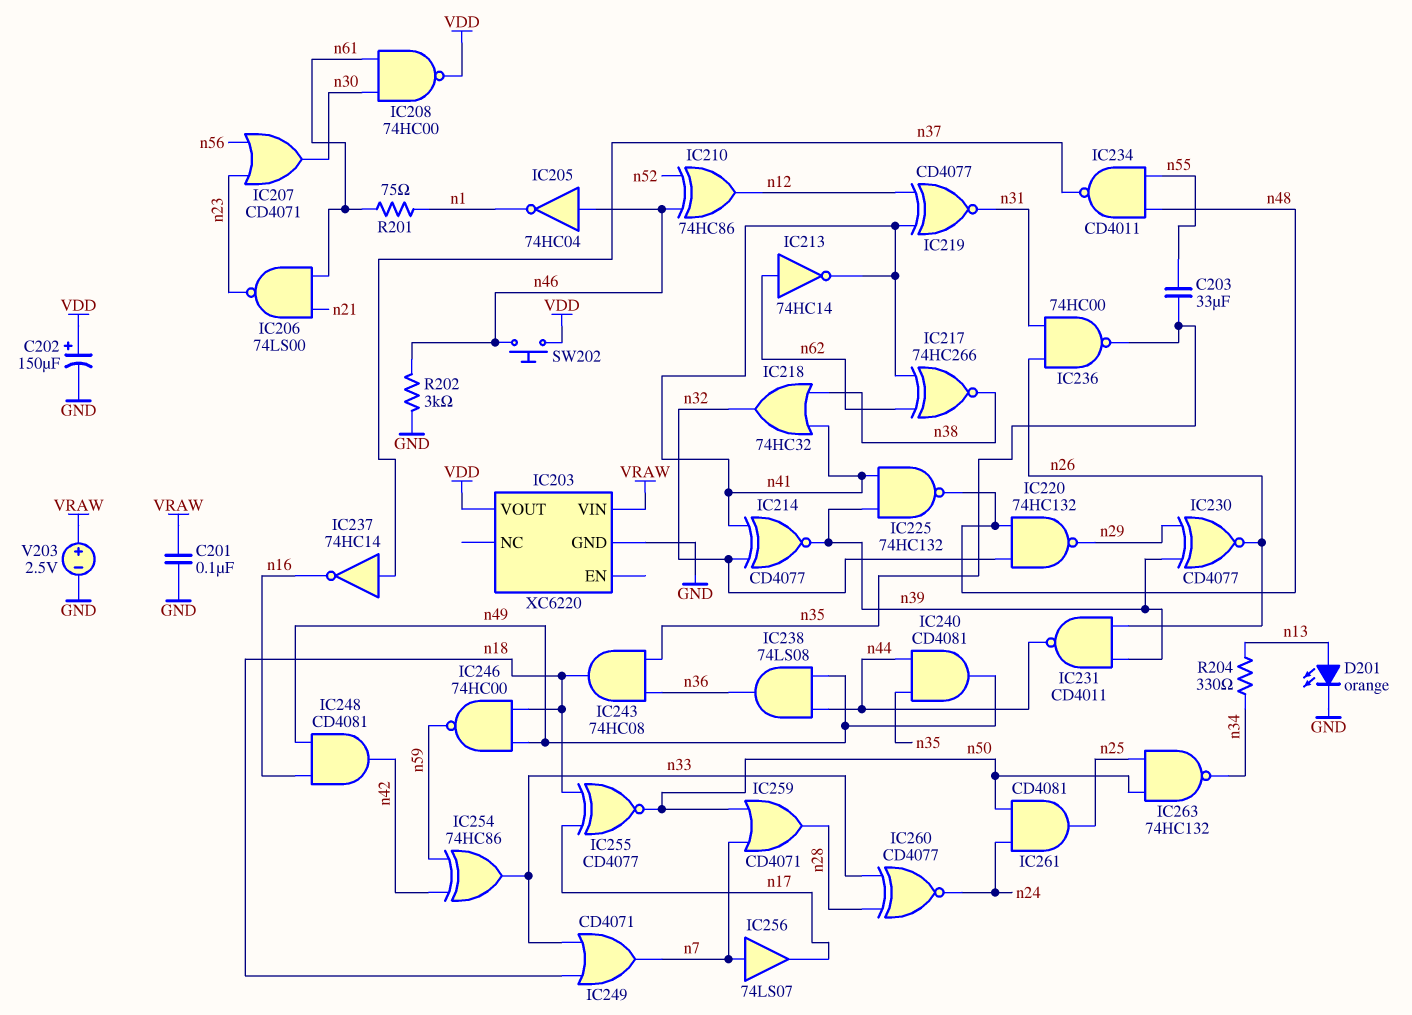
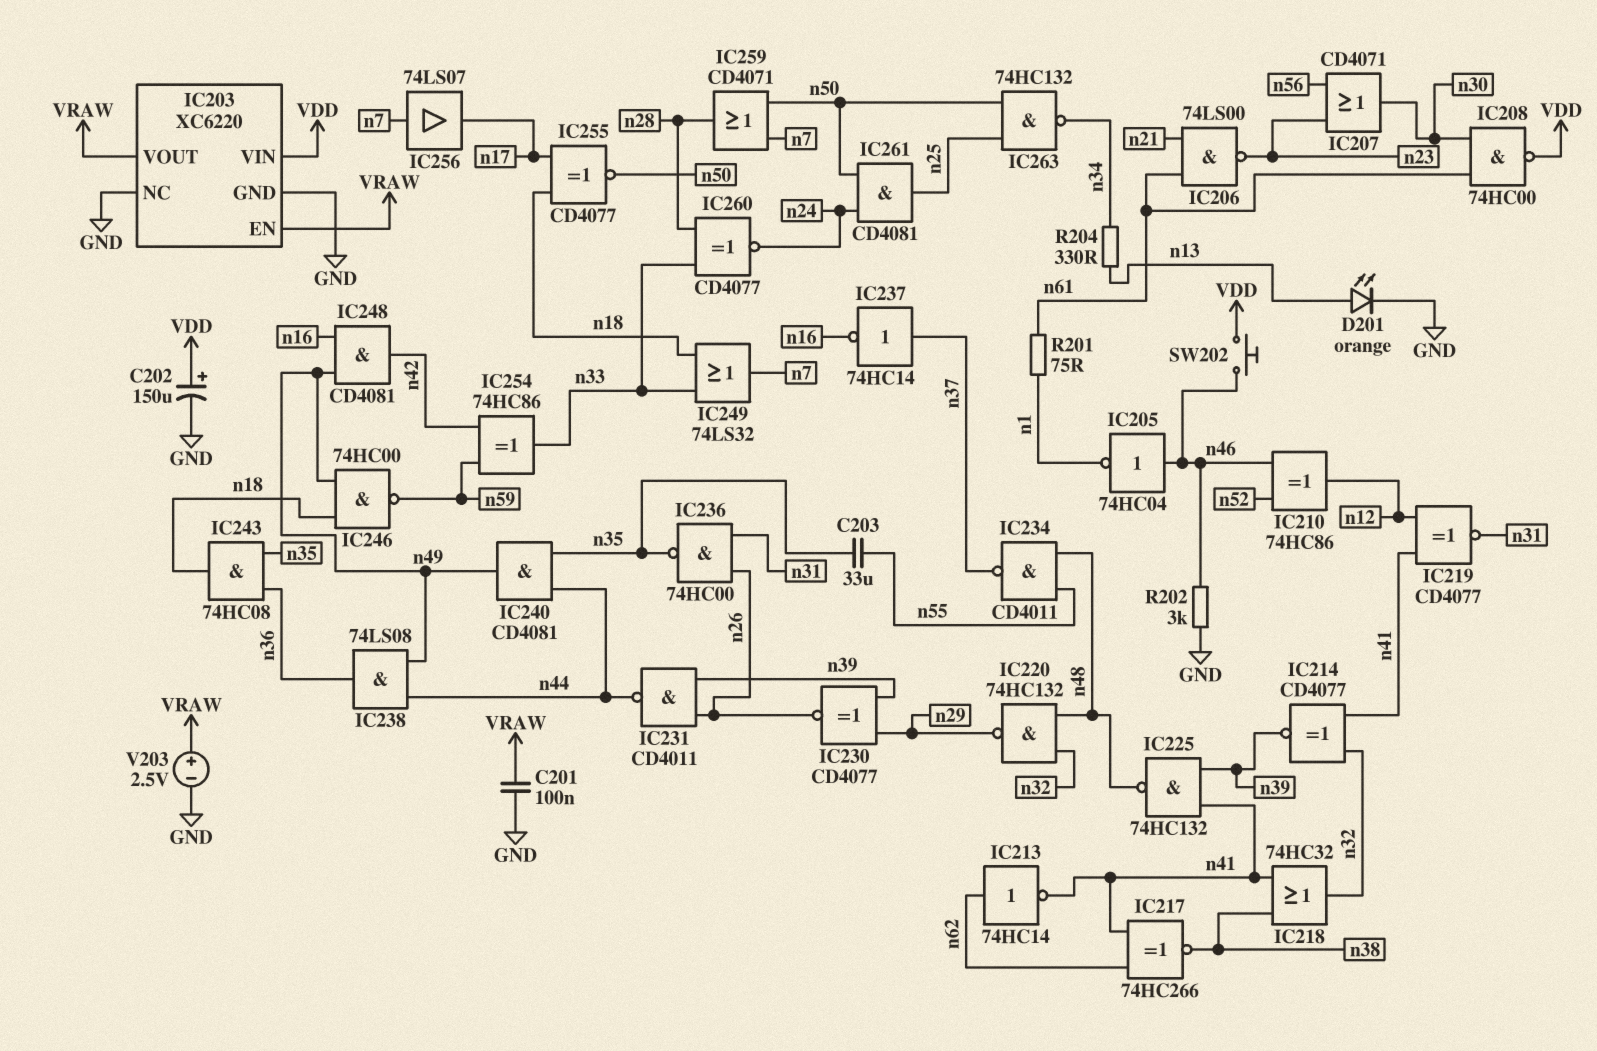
IC203 pin EN: none -> VRAW
IC203 pin NC: none -> GND
IC203 pin VIN: VRAW -> VDD
IC203 pin VOUT: VDD -> VRAW
IC249: OR CD4071 (in n18, in n33, out n7) -> OR 74LS32 (in n18, in n33, out n7)

